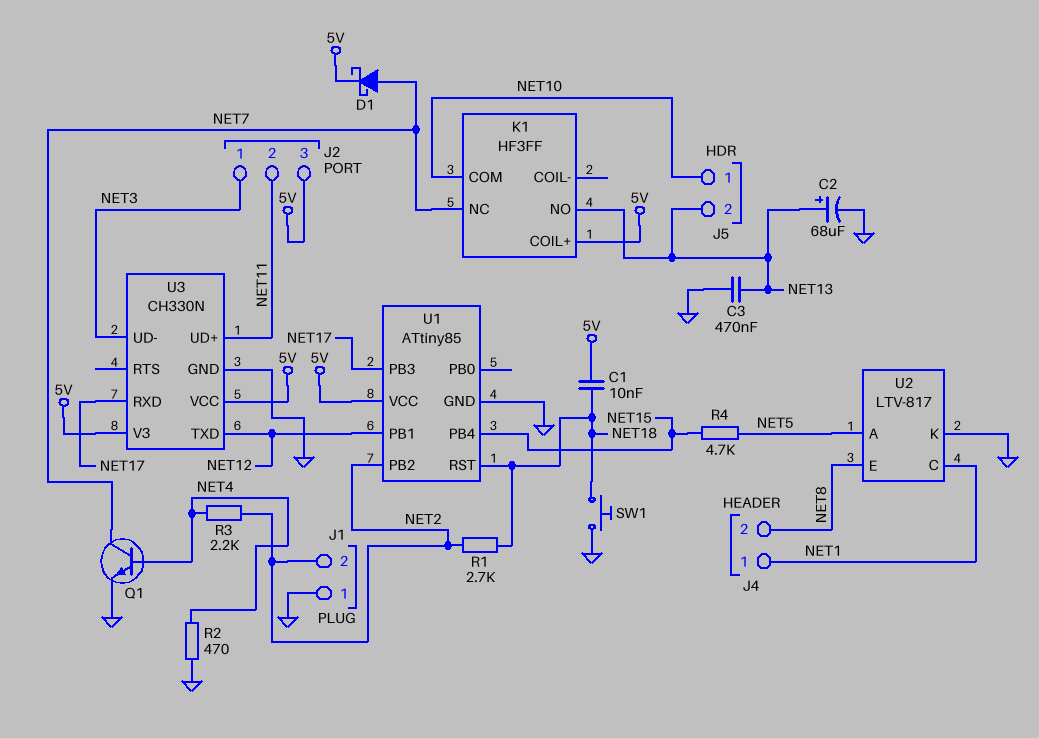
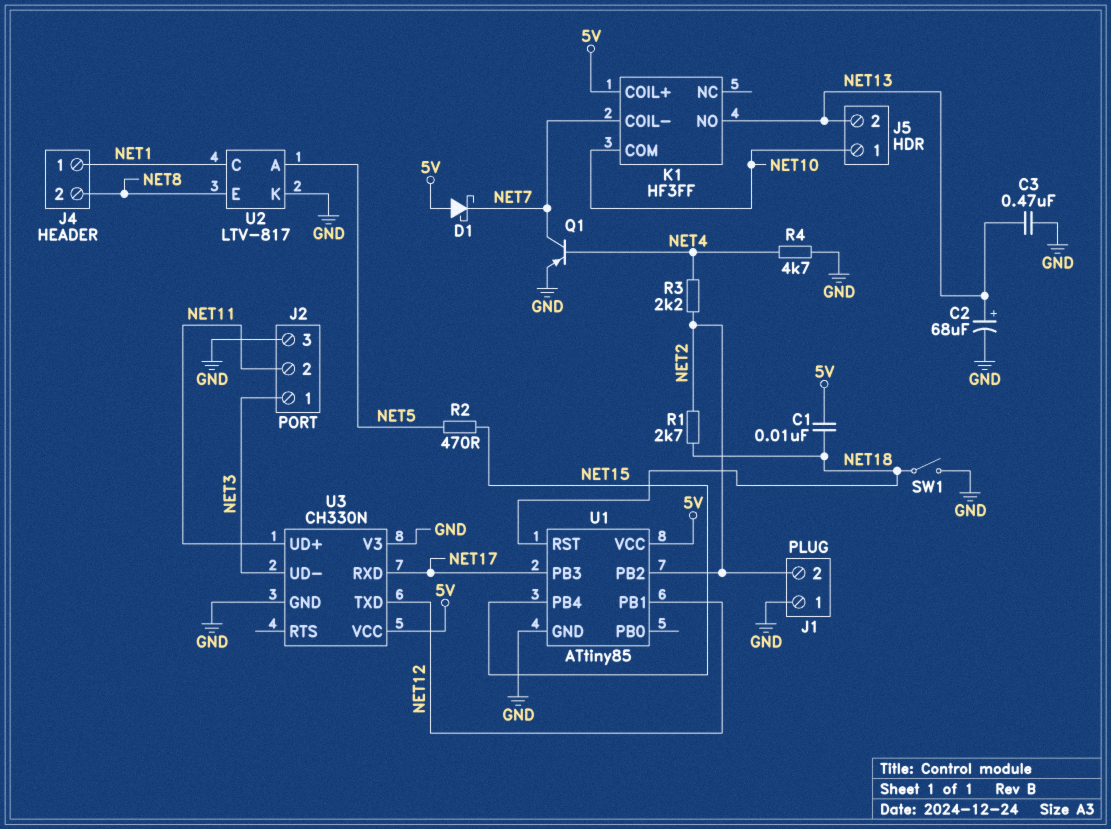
D1: schottky (A NET7, K 5V) -> schottky (A 5V, K NET7)
J2 pin 3: 5V -> GND
K1 pin COIL-: none -> NET7
K1 pin NC: NET7 -> none
Q1: NPN (B NET4, C NET7, E GND) -> PNP (B NET4, C NET7, E GND)
R2: 470 (GND, NET4) -> 470 (NET5, NET15)
R4: 4.7k (NET5, NET15) -> 4.7k (GND, NET4)
SW1: button (GND, NET18) -> switch (GND, NET18)
U3 pin V3: 5V -> GND

